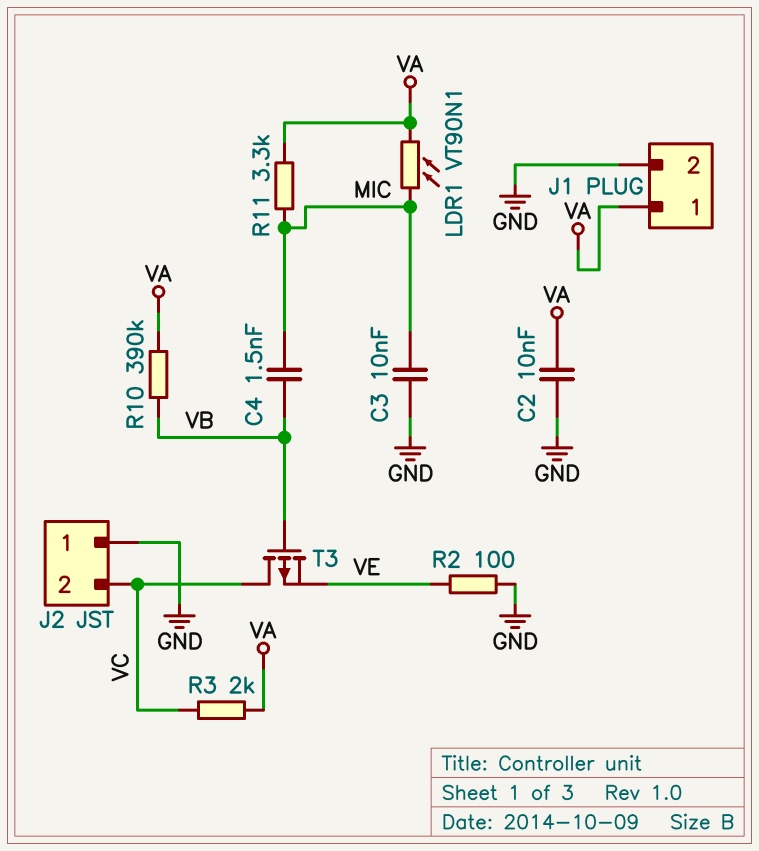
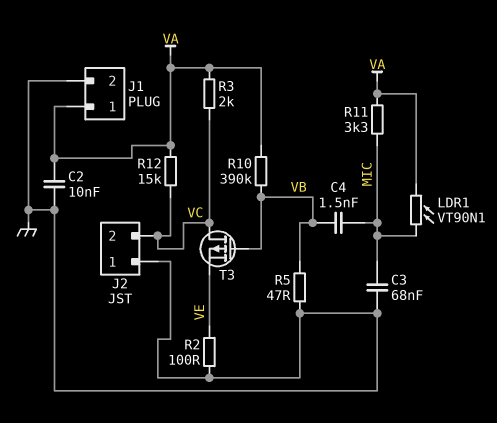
C3: 10nF (GND, MIC) -> 68nF (GND, MIC)
R5: none -> 47 (GND, VB)
R12: none -> 15k (VA, VC)

